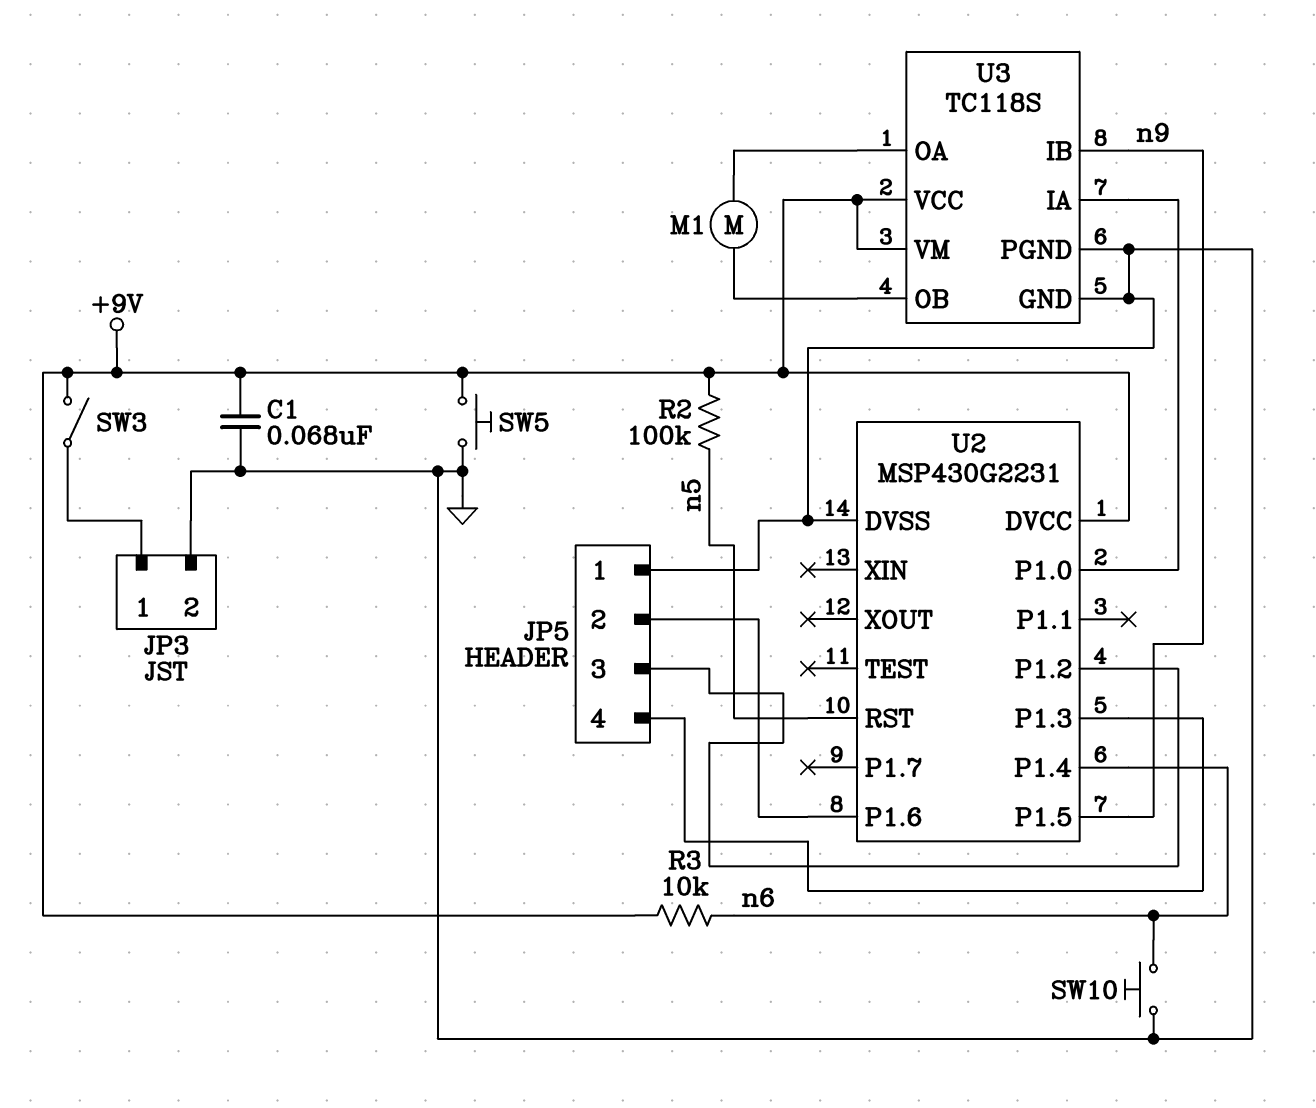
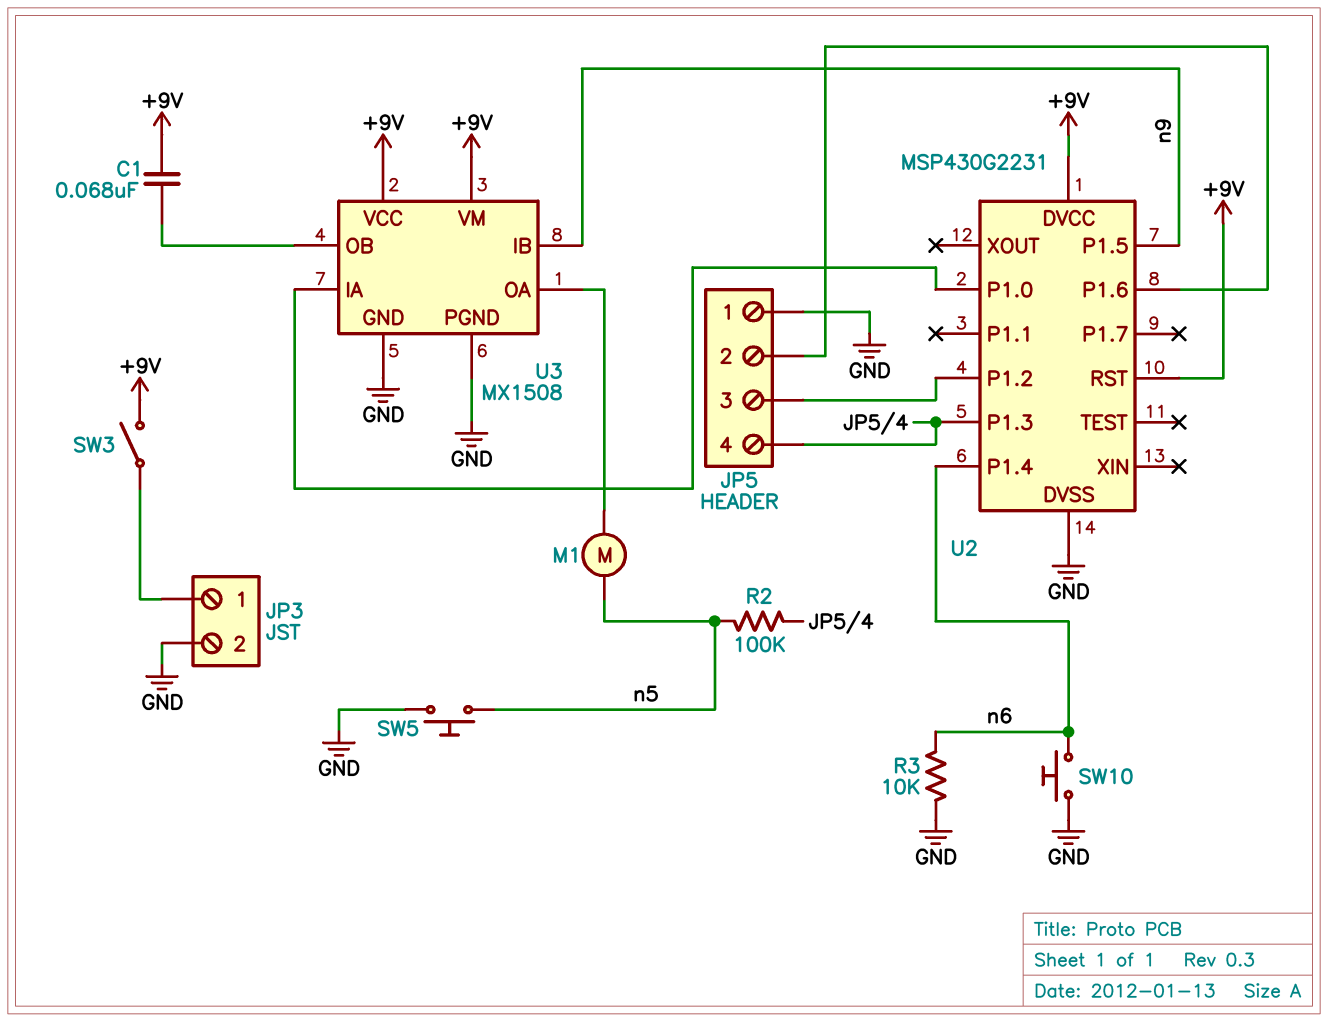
C1: 68nF (+9V, GND) -> 68nF (+9V, U3/OB)
M1: motor (U3/OA, U3/OB) -> motor (U3/OA, n5)
R2: 100k (+9V, n5) -> 100k (JP5/4, n5)
R3: 10k (+9V, n6) -> 10k (GND, n6)
SW5: button (+9V, GND) -> button (GND, n5)
U2 pin RST: n5 -> +9V
U3: TC118S -> MX1508

